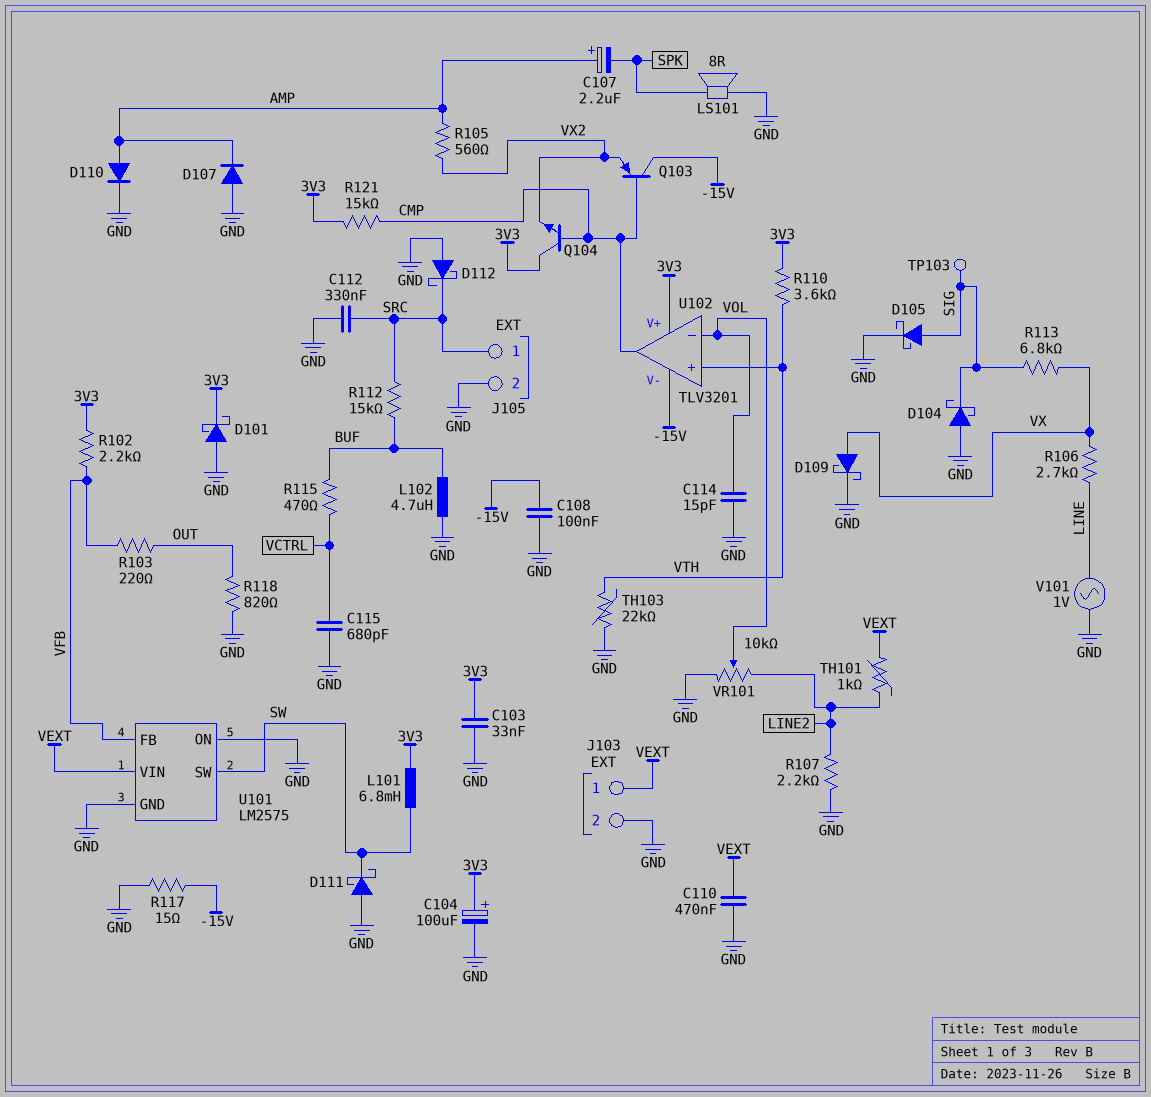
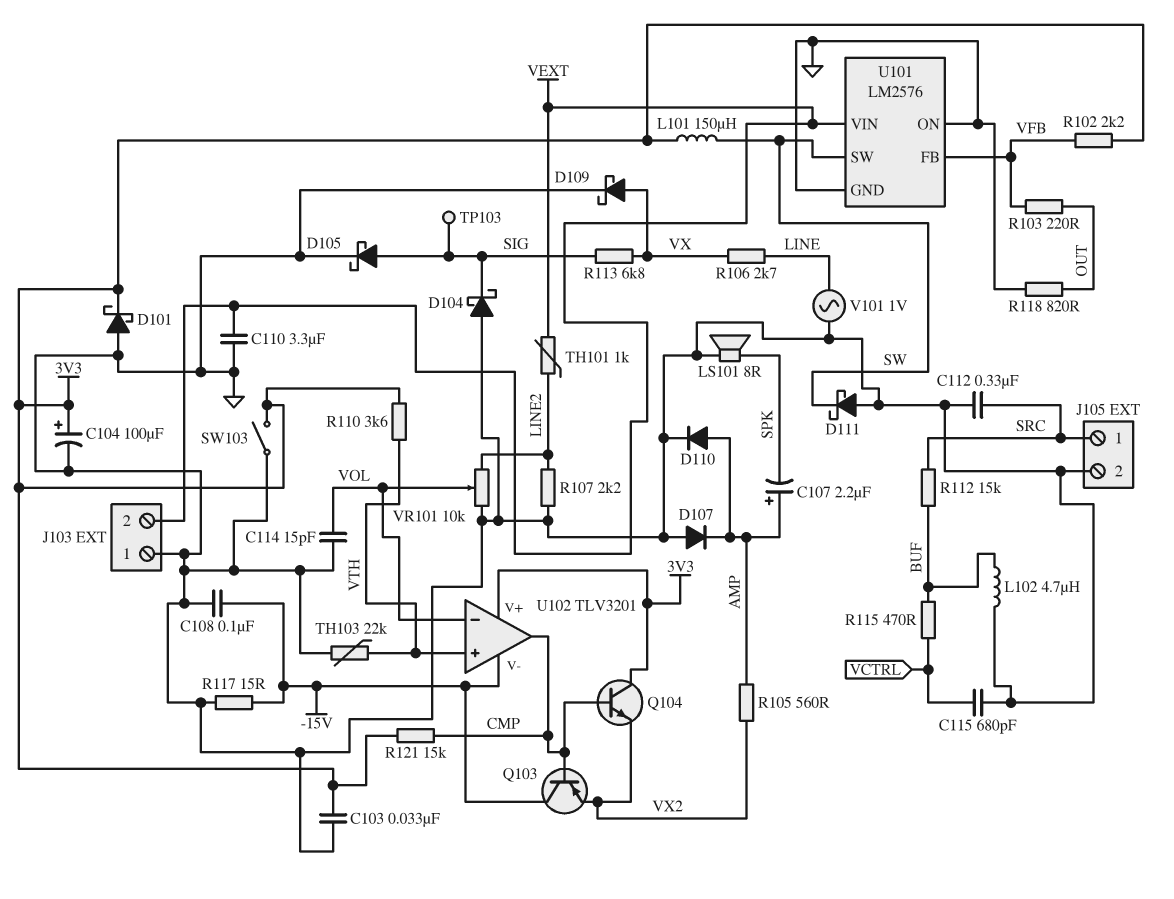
C110: 470nF (GND, VEXT) -> 3.3uF (GND, VEXT)
D112: schottky (A GND, K SRC) -> none
J103 pin 1: VEXT -> GND
J103 pin 2: GND -> VEXT
L101: 6.8mH (3V3, SW) -> 150uH (3V3, SW)
SW103: none -> switch (3V3, GND)
U101: LM2575 -> LM2576

